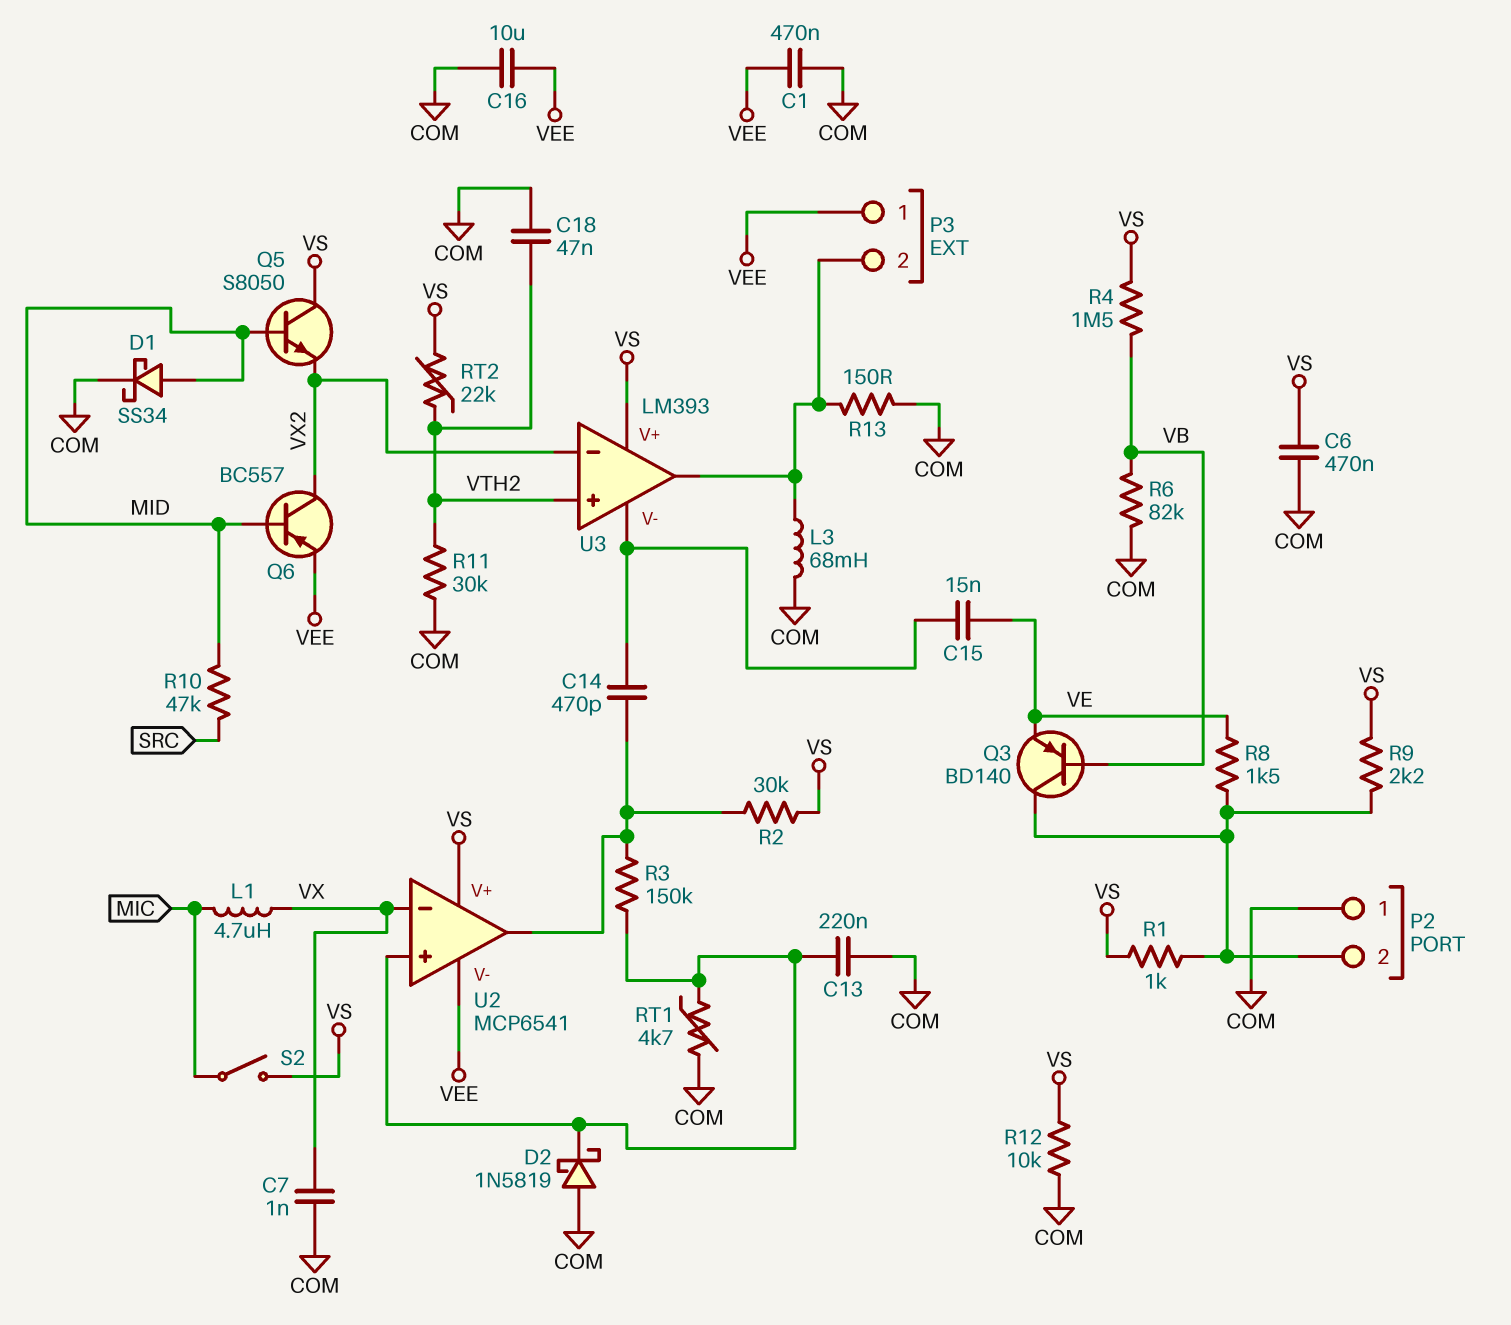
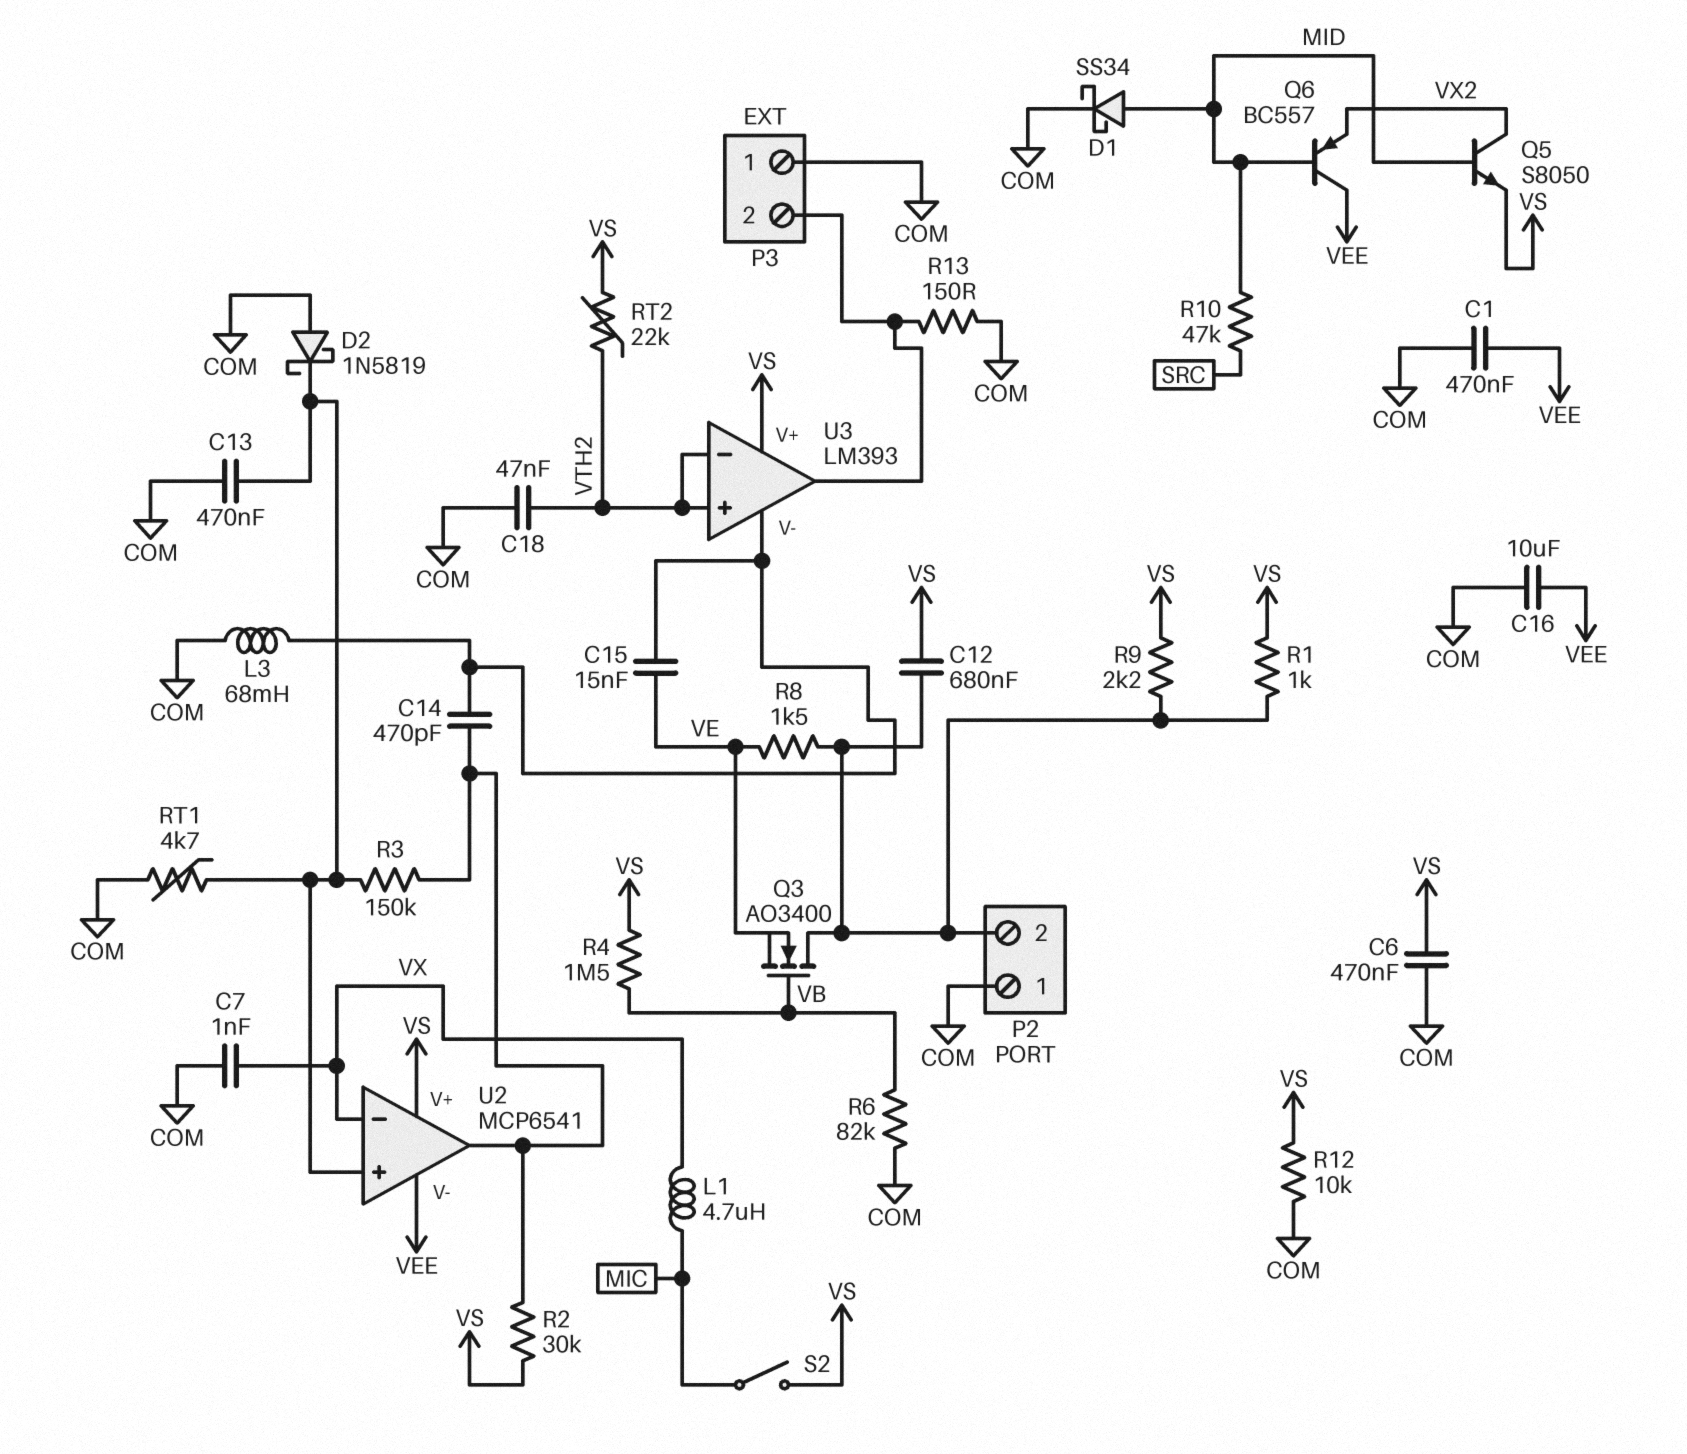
C12: none -> 680nF (P2/2, VS)
C13: 220nF (COM, U2/in+) -> 470nF (COM, U2/in+)
L3: 68mH (COM, P3/2) -> 68mH (COM, U3/V-)
P3 pin 1: VEE -> COM
Q3: PNP BD140 (B VB, C P2/2, E VE) -> NMOS AO3400 (G VB, D P2/2, S VE)
Q5: NPN S8050 (B MID, C VS, E VX2) -> NPN S8050 (B MID, C VX2, E VS)
Q6: PNP BC557 (B MID, C VX2, E VEE) -> PNP BC557 (B MID, C VEE, E VX2)
R11: 30k (COM, VTH2) -> none
U3 pin in-: VX2 -> VTH2

